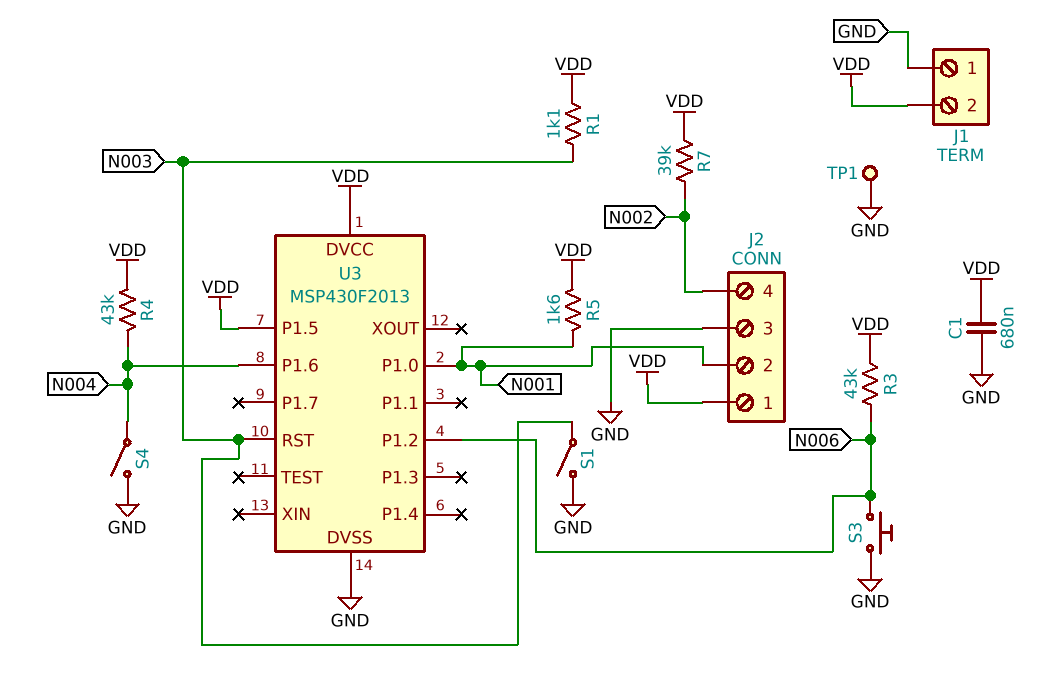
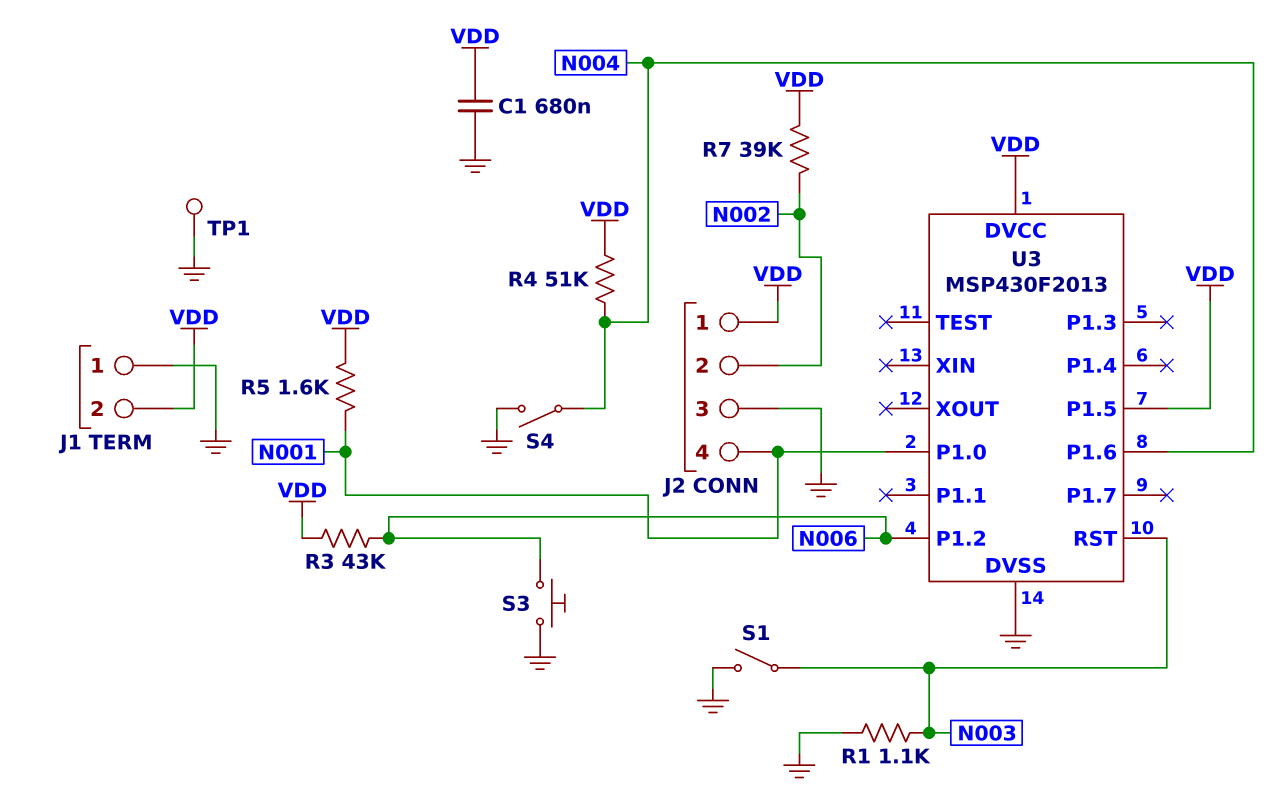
J2 pin 2: N001 -> N002
J2 pin 4: N002 -> N001
R1: 1.1k (N003, VDD) -> 1.1k (GND, N003)
R4: 43k (N004, VDD) -> 51k (N004, VDD)

